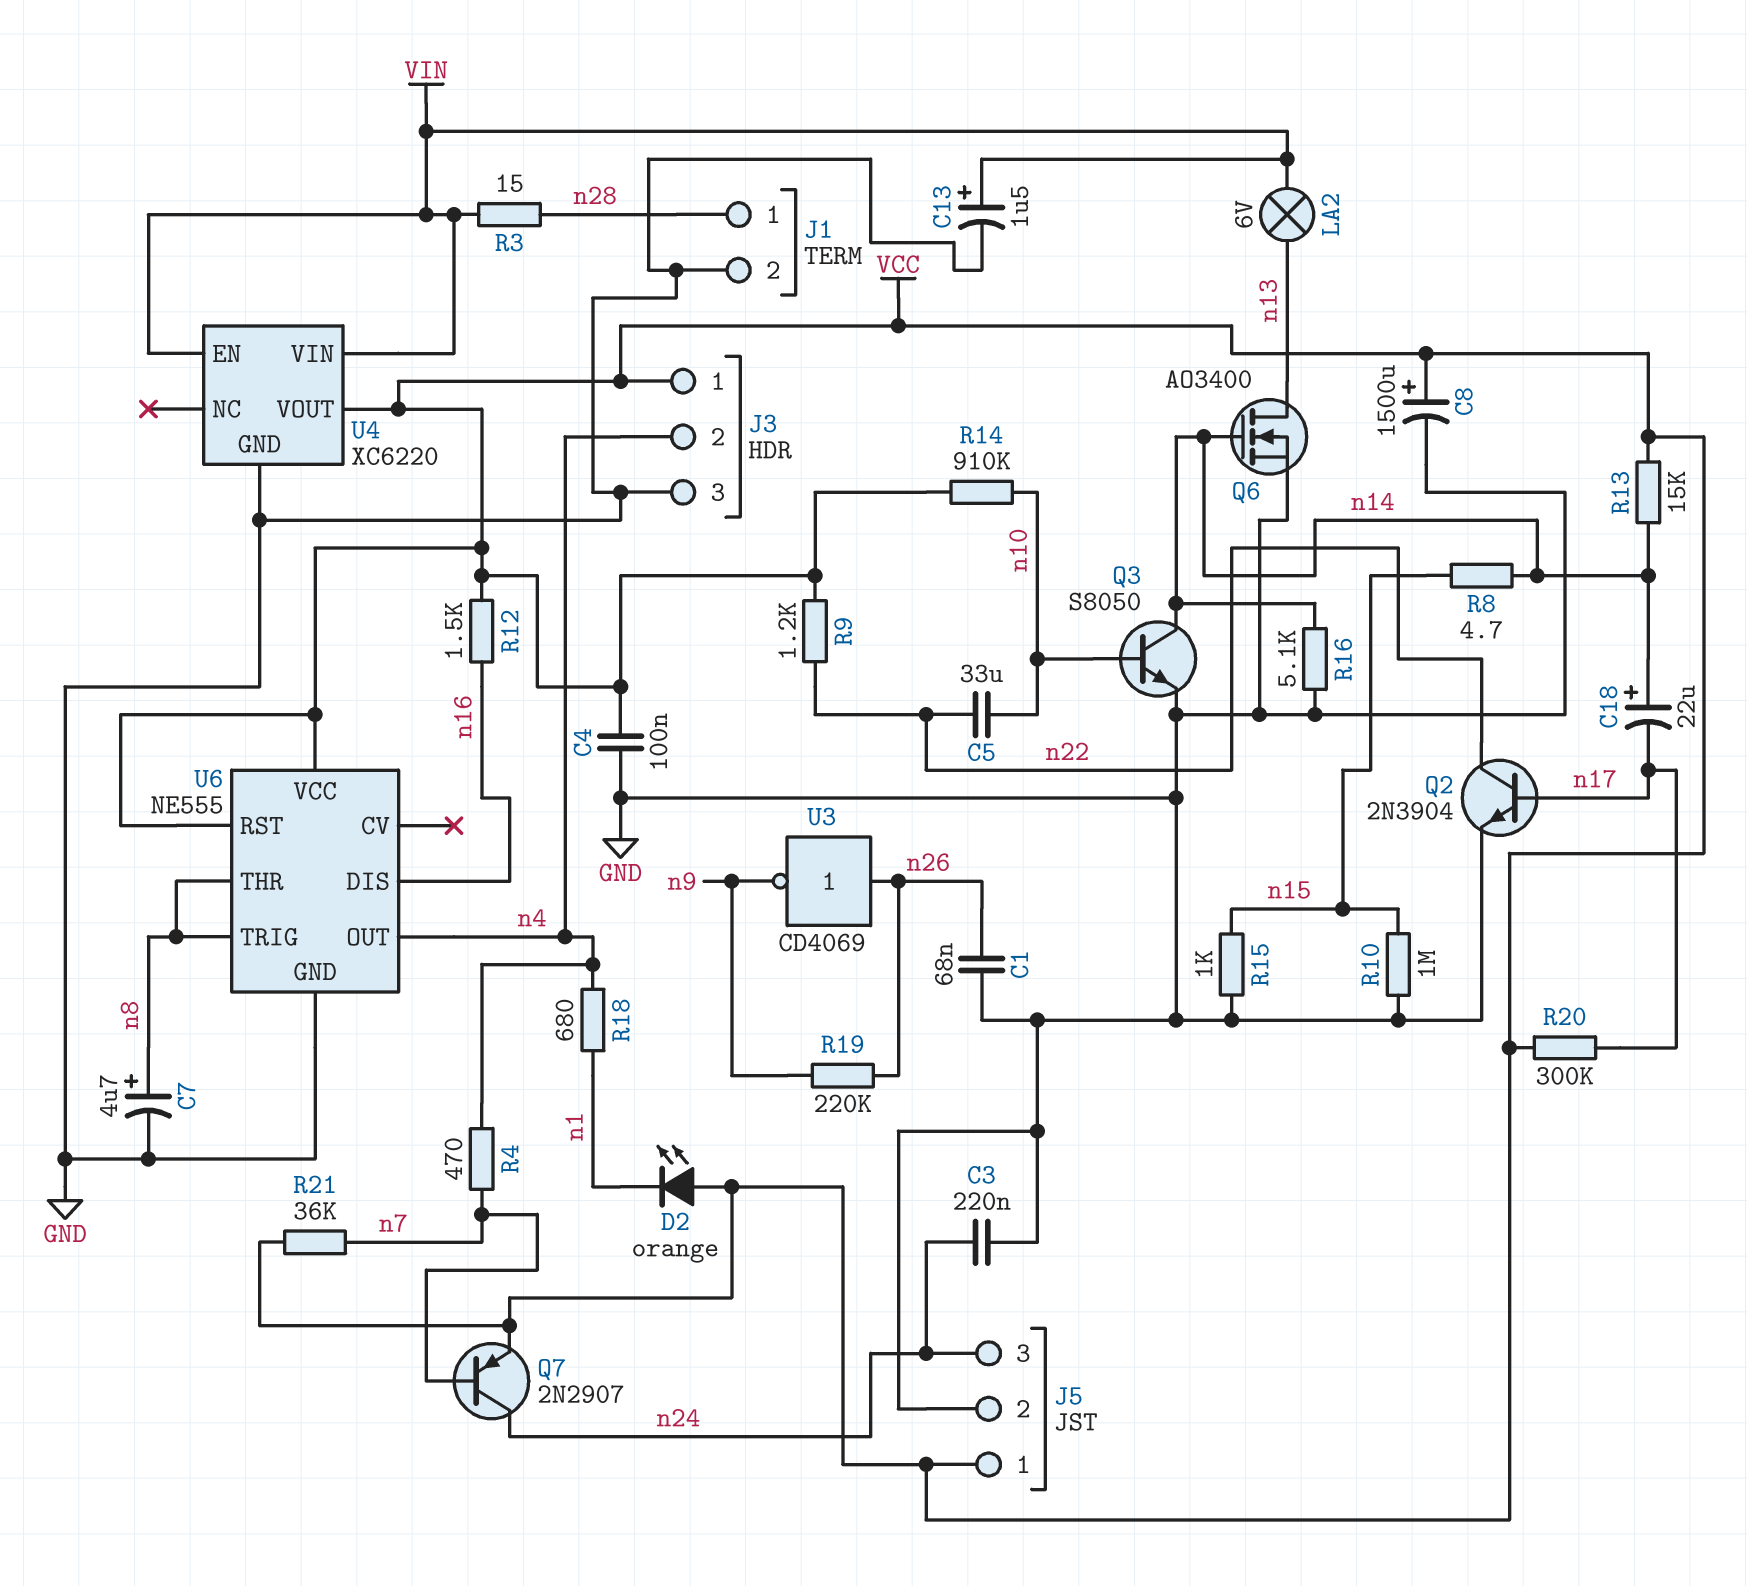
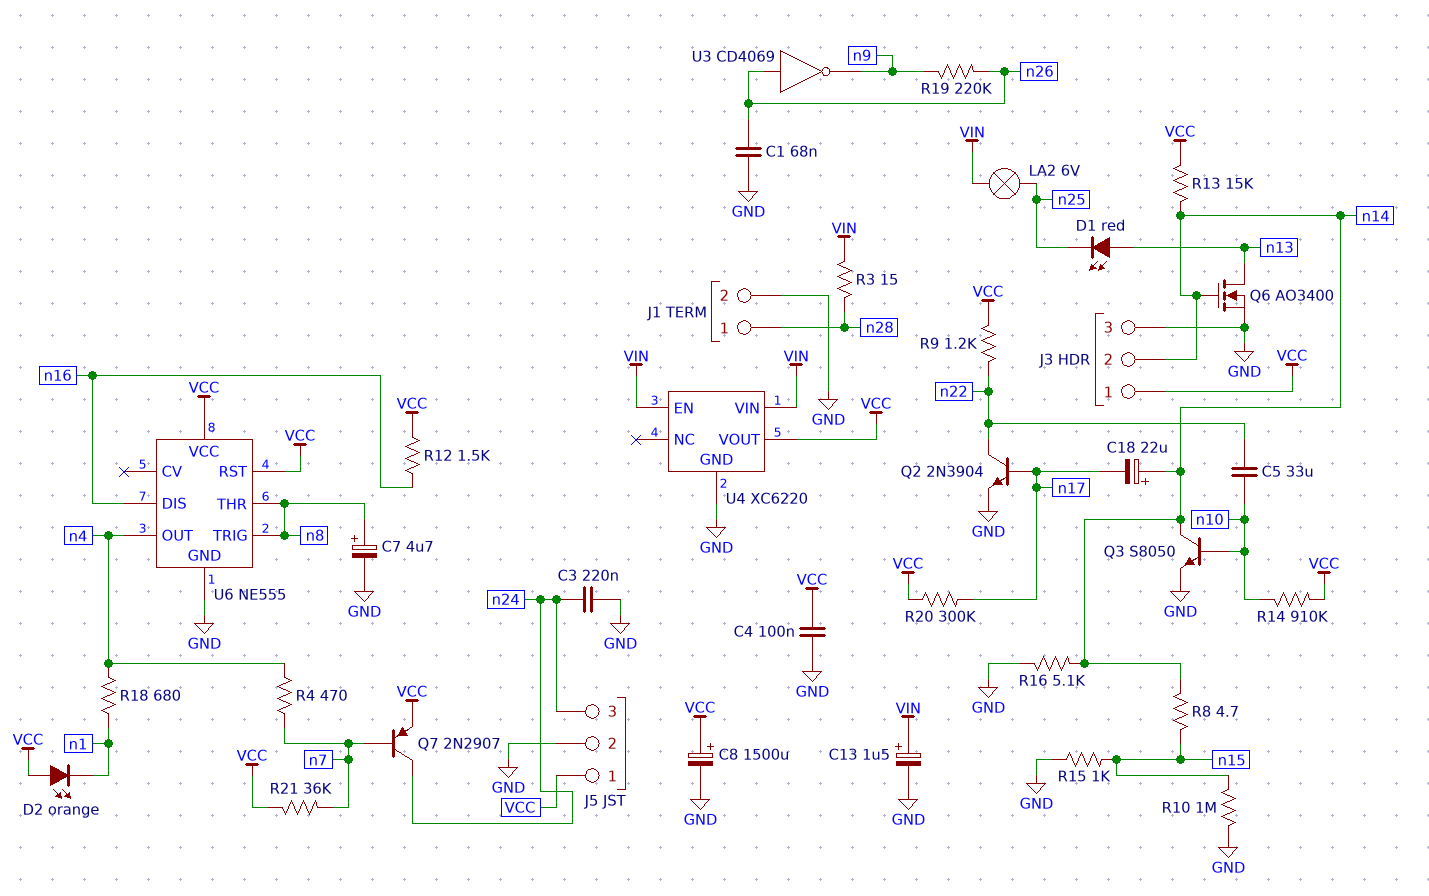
D1: none -> LED red (A n13, K n25)
J3 pin 2: n4 -> n14
LA2: lamp 6V (VIN, n13) -> lamp 6V (VIN, n25)

